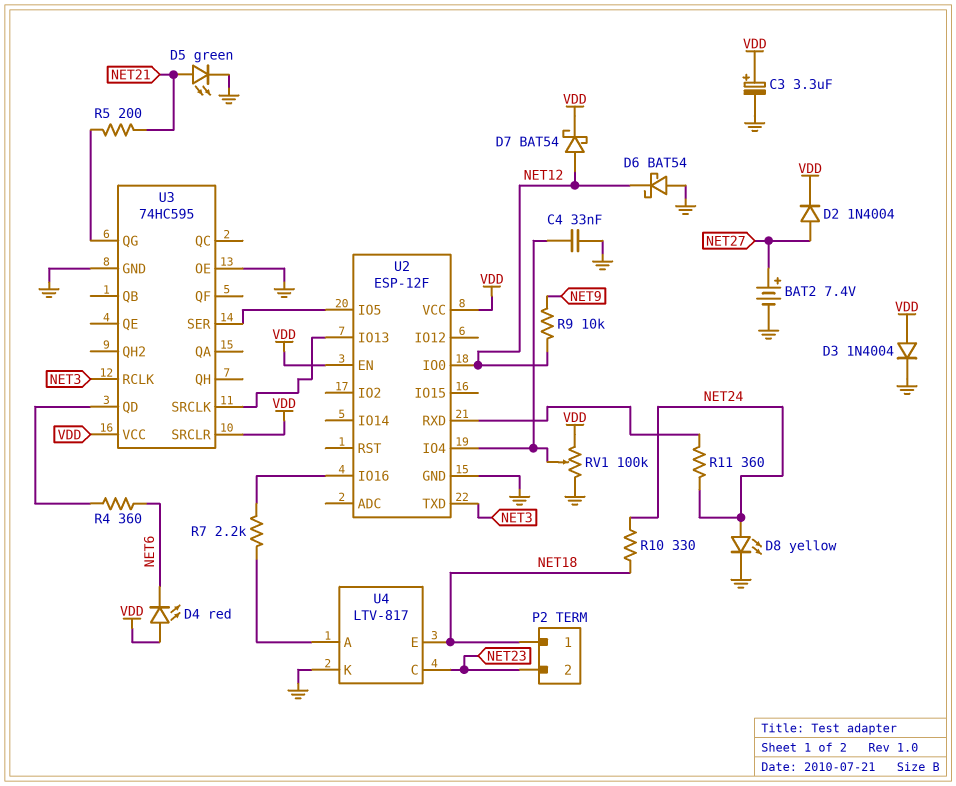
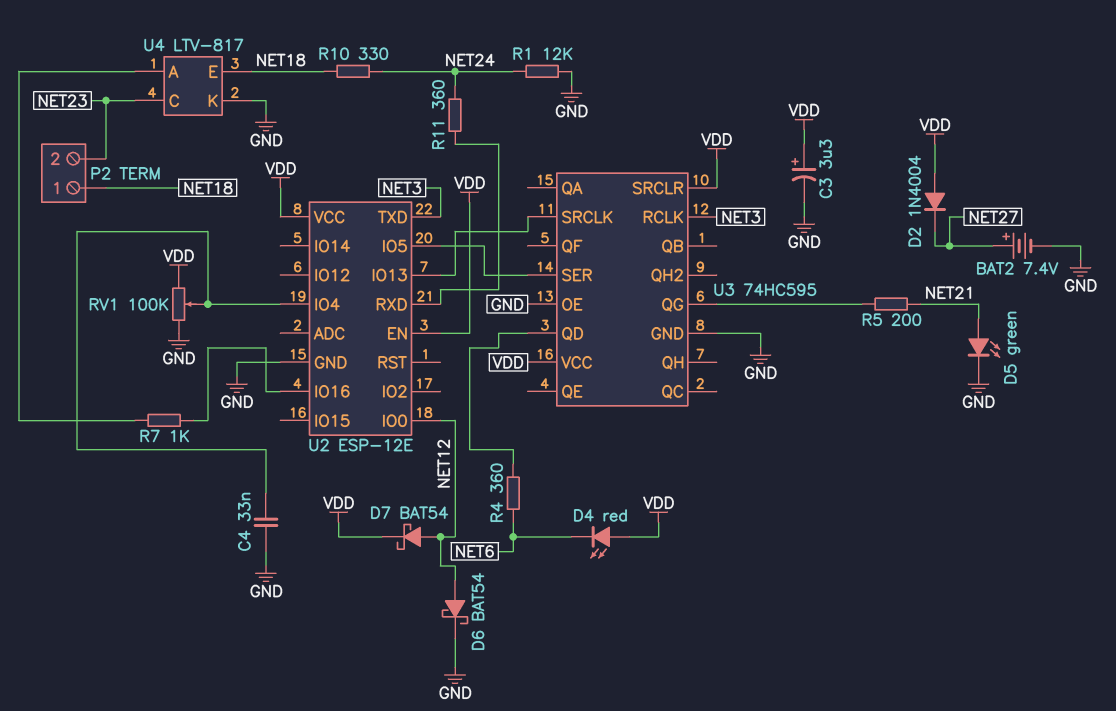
D2: diode 1N4004 (A NET27, K VDD) -> diode 1N4004 (A VDD, K NET27)
D3: diode 1N4004 (A VDD, K GND) -> none
D6: schottky BAT54 (A GND, K NET12) -> schottky BAT54 (A NET12, K GND)
D8: LED yellow (A NET24, K GND) -> none
R1: none -> 12k (GND, NET24)
R7: 2.2k (U2/IO16, U4/A) -> 1k (U2/IO16, U4/A)
R9: 10k (NET9, NET12) -> none
U2: ESP-12F -> ESP-12E

